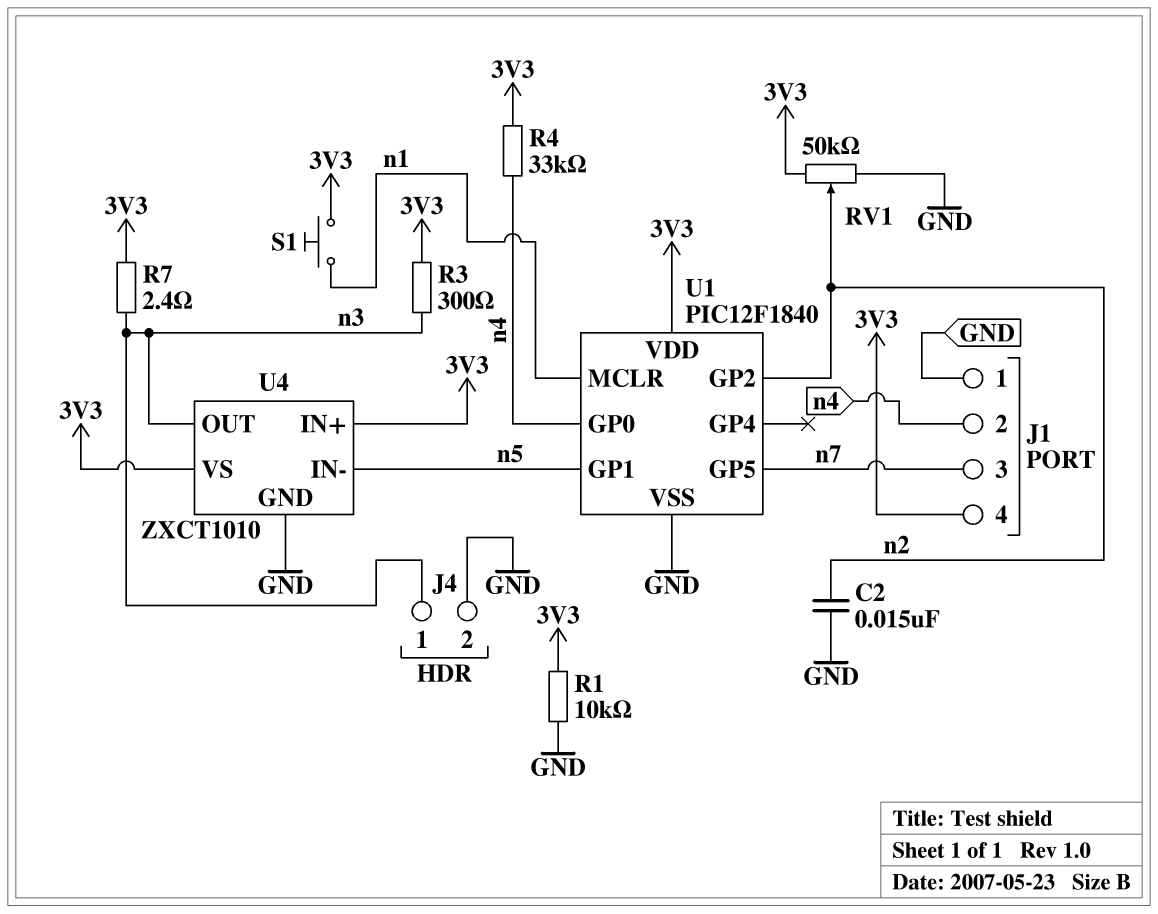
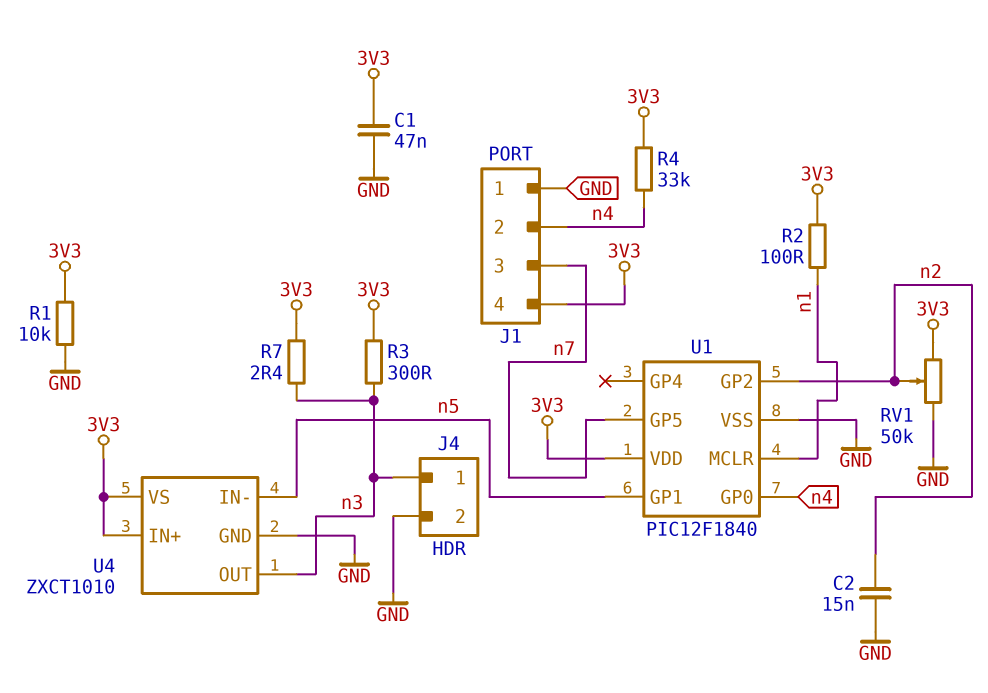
C1: none -> 47nF (3V3, GND)
R2: none -> 100 (3V3, n1)
S1: button (3V3, n1) -> none

